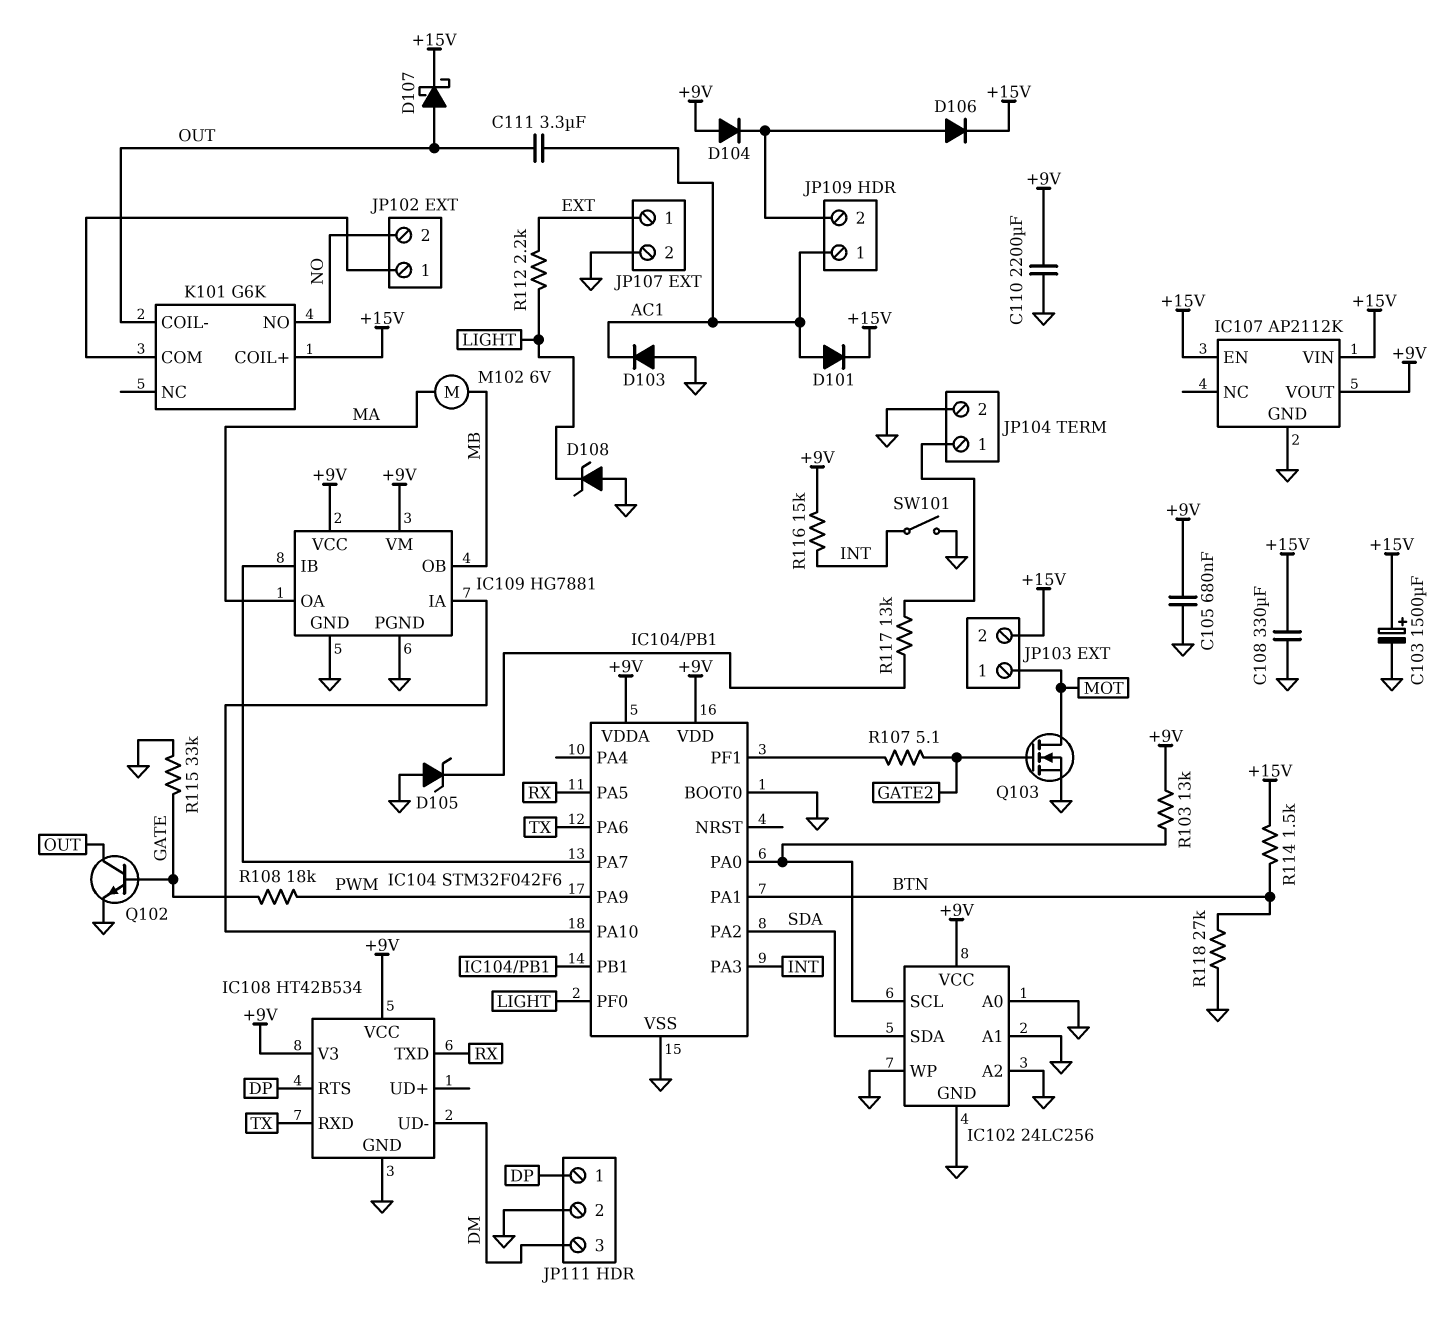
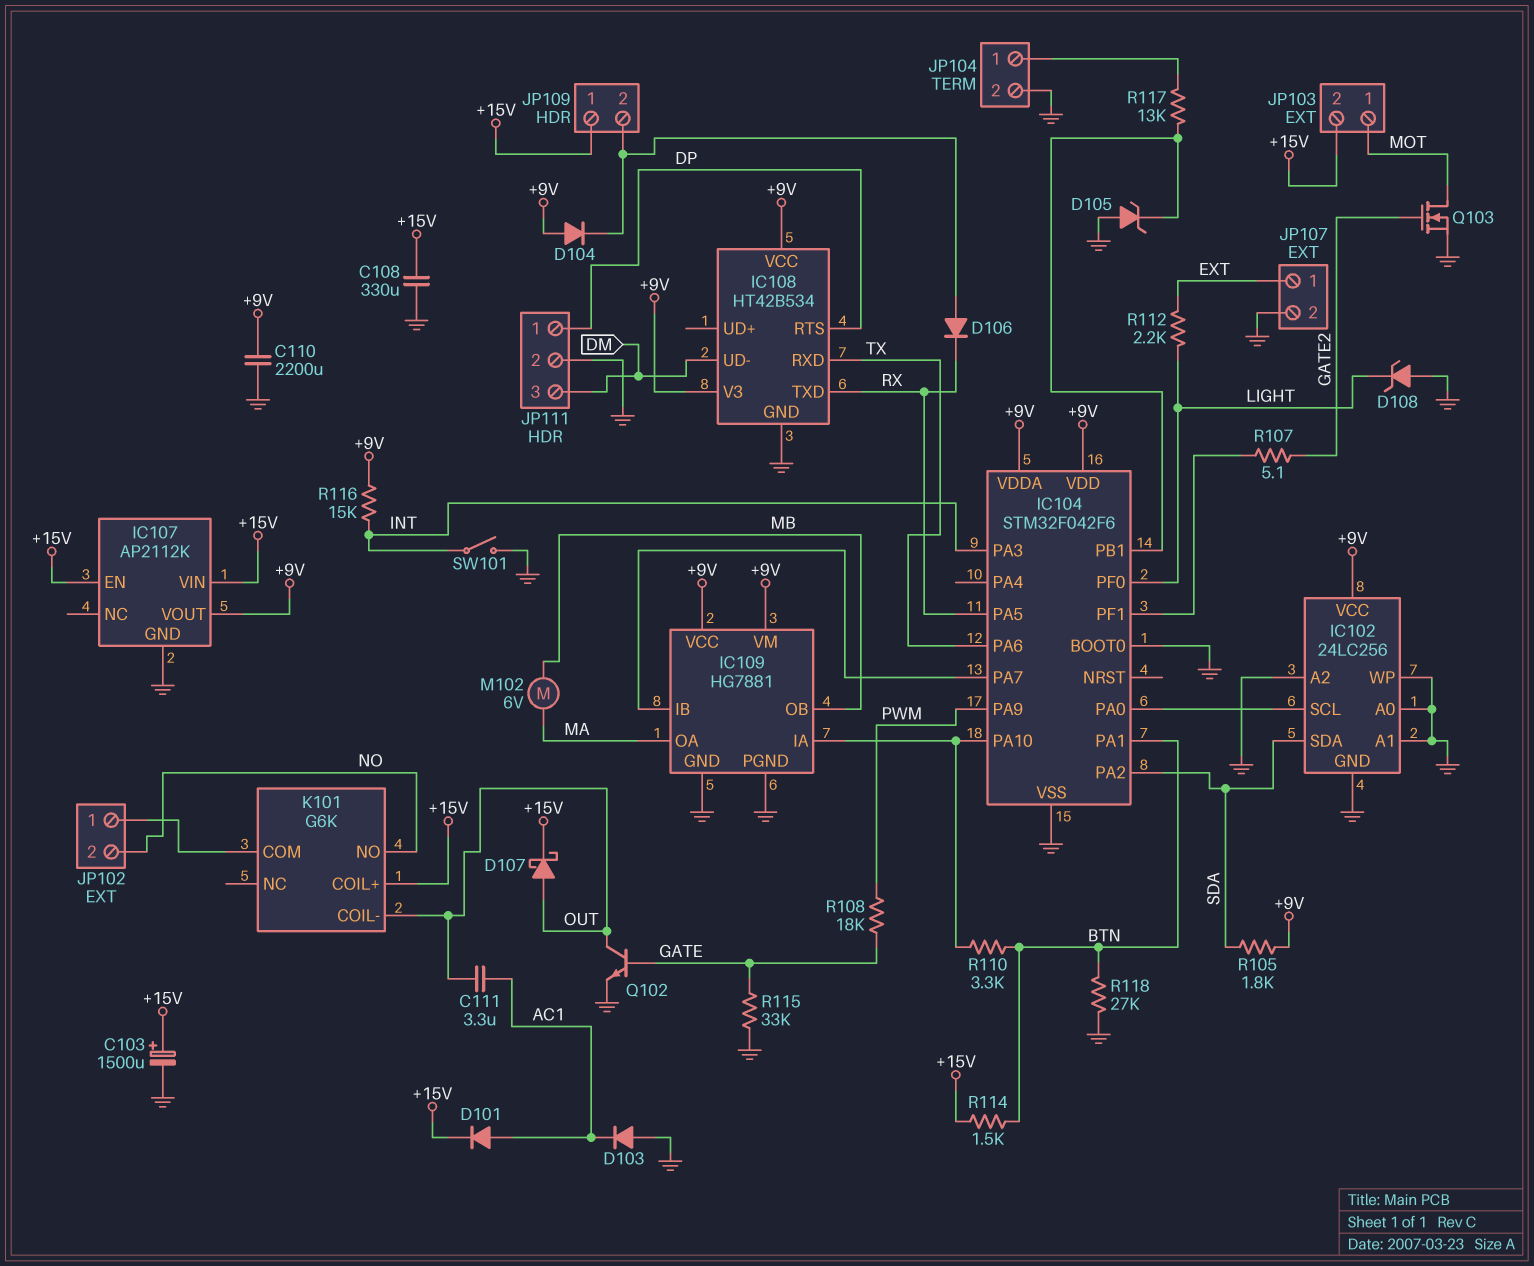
C105: 680nF (+9V, GND) -> none
D106: diode (A JP109/2, K +15V) -> diode (A JP109/2, K RX)
JP109 pin 1: AC1 -> +15V
R103: 13k (+9V, IC102/SCL) -> none
R105: none -> 1.8k (+9V, SDA)
R110: none -> 3.3k (BTN, IC104/PA10)

